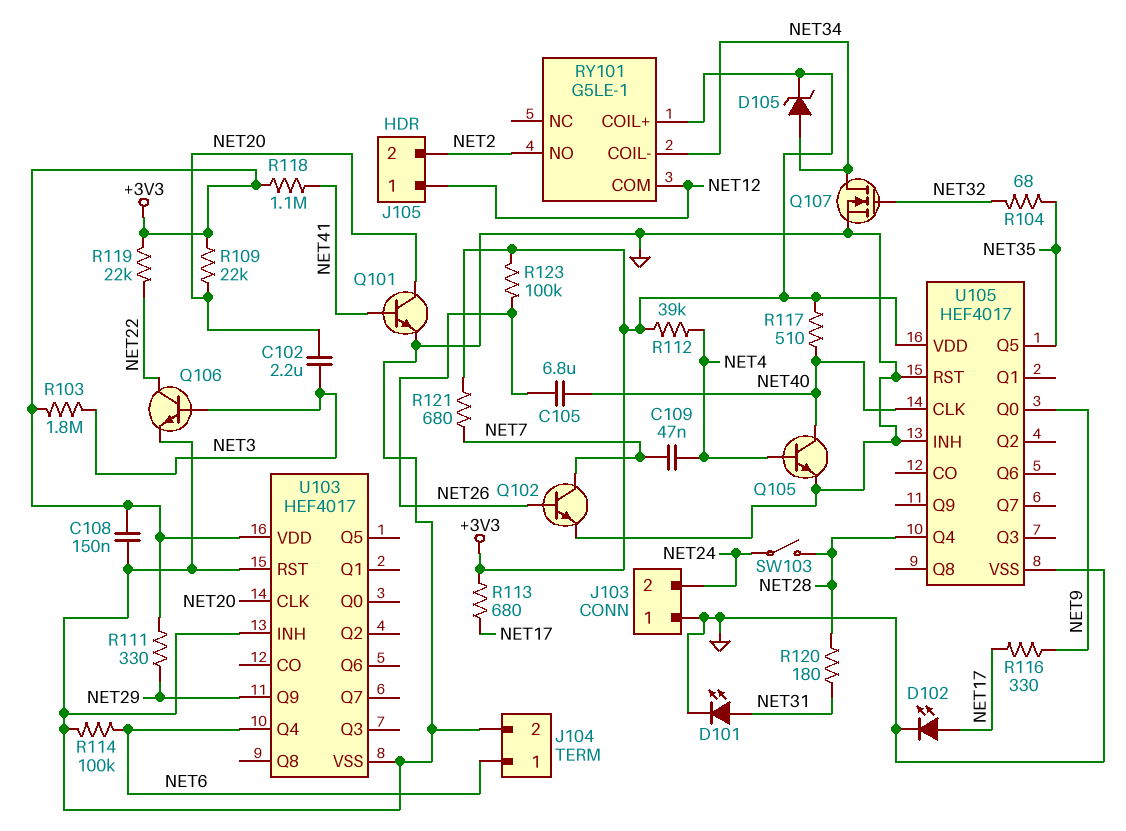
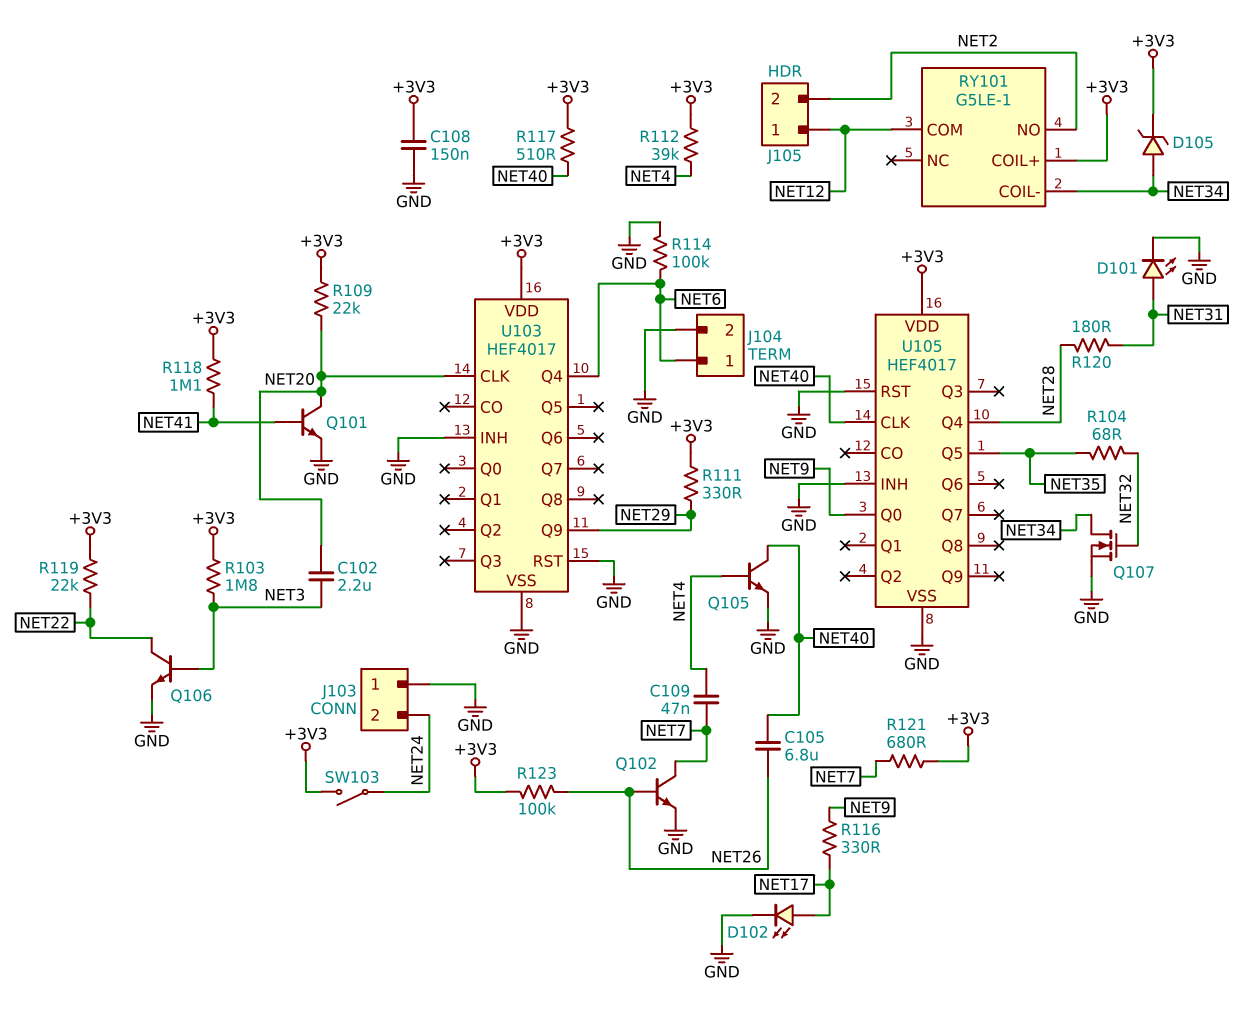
R113: 680 (+3V3, NET17) -> none
SW103: switch (NET24, NET28) -> switch (+3V3, NET24)

